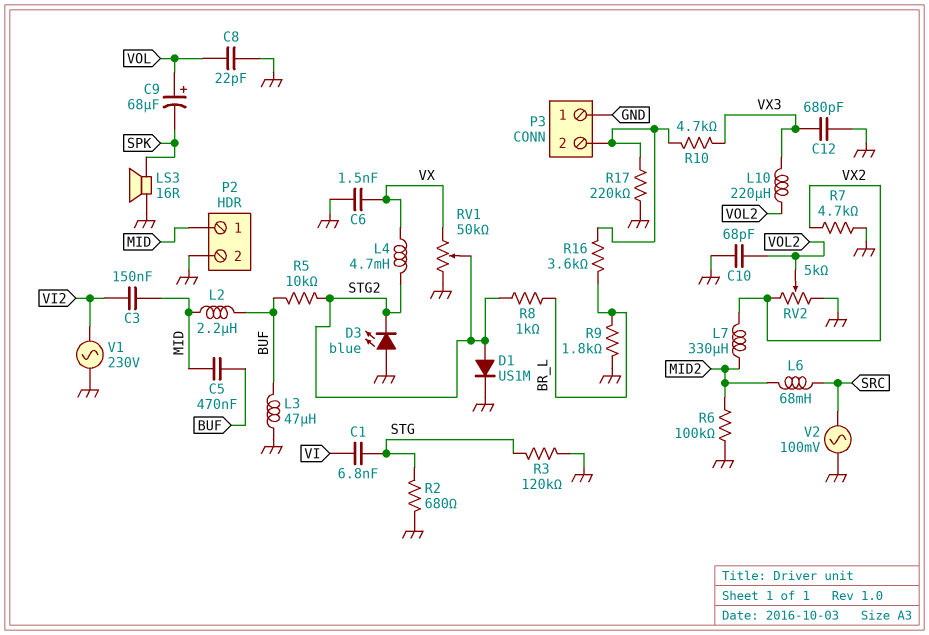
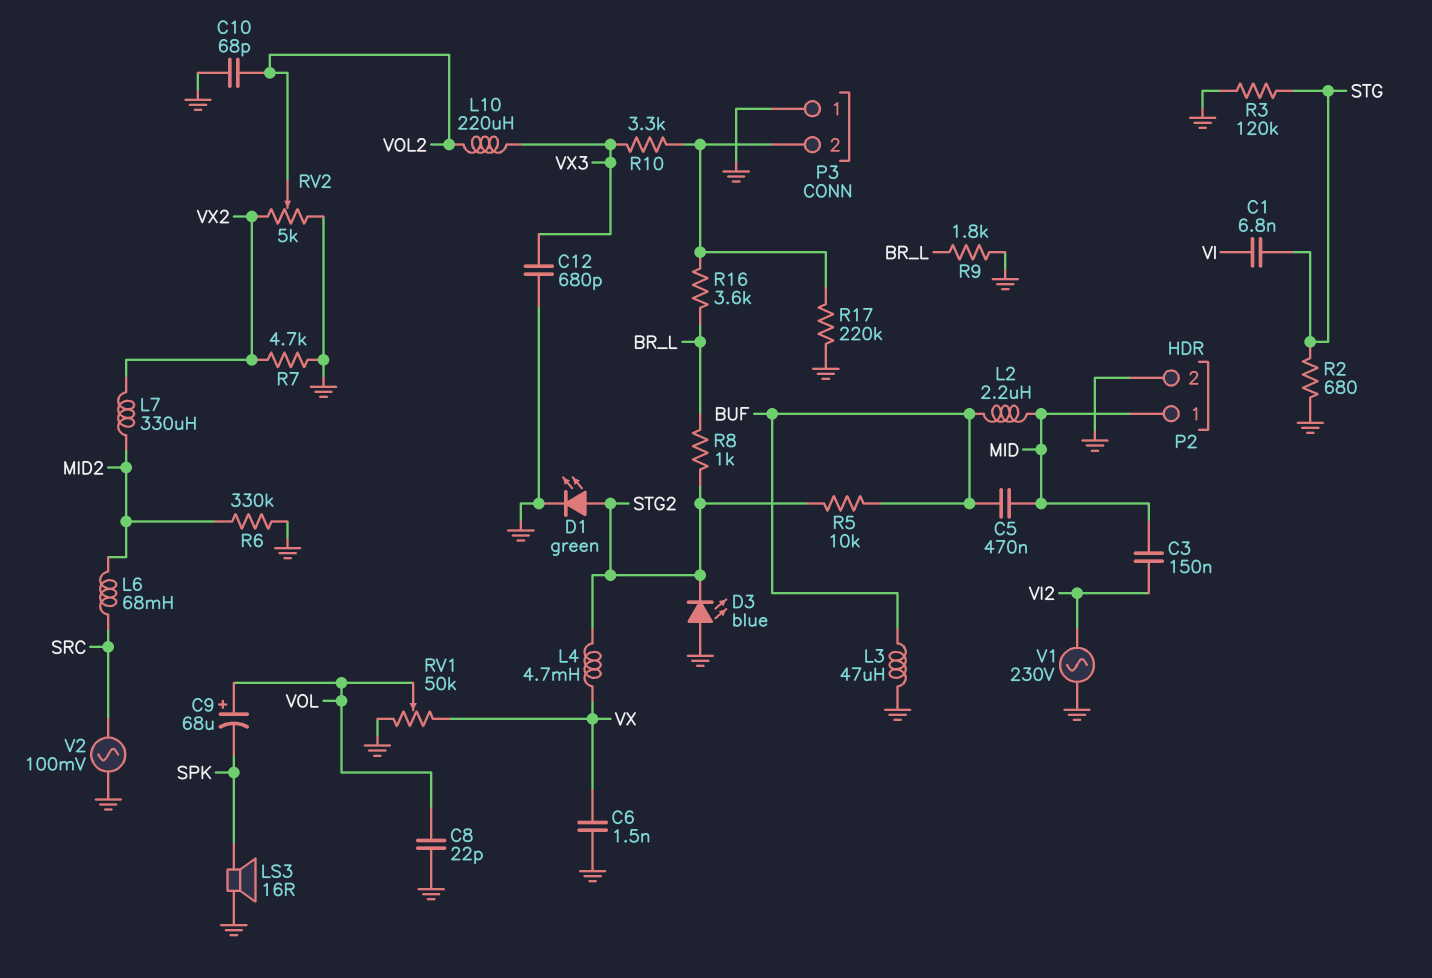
D1: diode US1M (A STG2, K GND) -> LED green (A STG2, K GND)
R6: 100k (GND, MID2) -> 330k (GND, MID2)
R10: 4.7k (P3/2, VX3) -> 3.3k (P3/2, VX3)
RV1: 50k (GND, VX, wiper STG2) -> 50k (GND, VX, wiper VOL)

